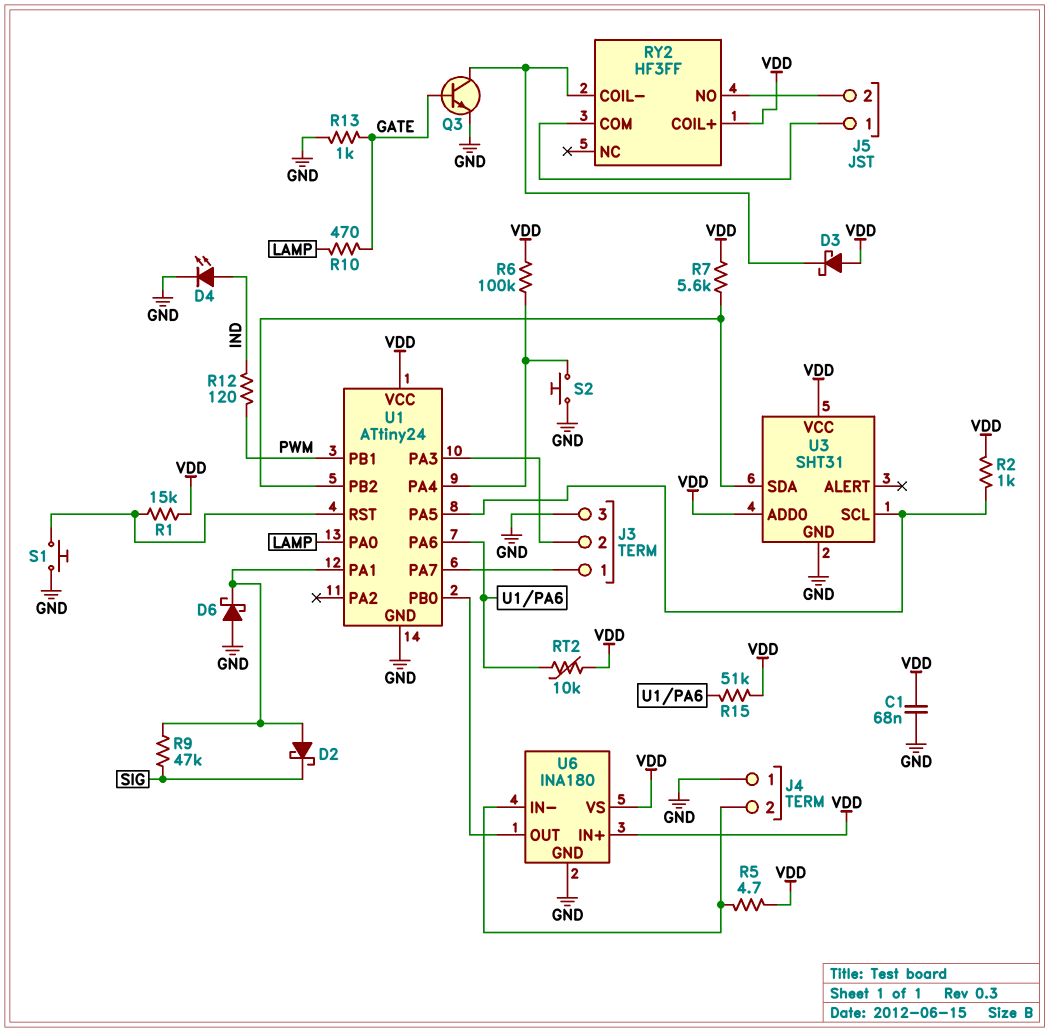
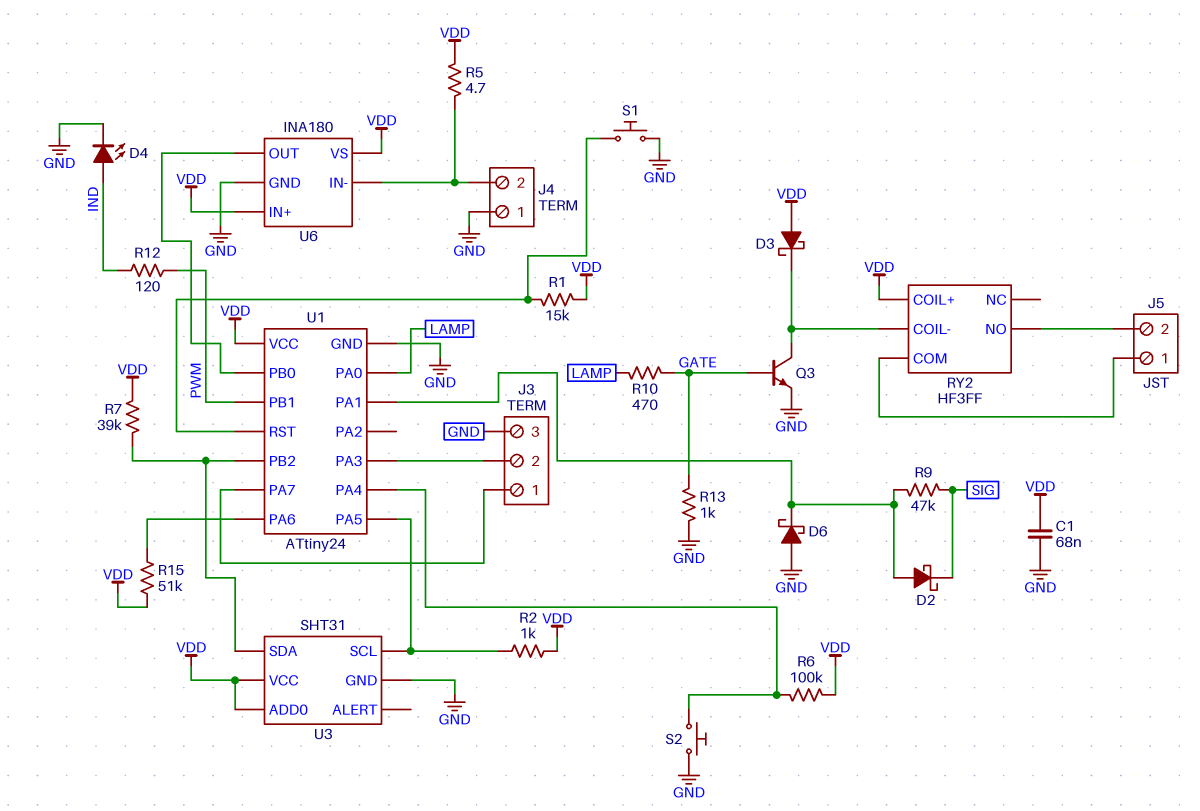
R7: 5.6k (U1/PB2, VDD) -> 39k (U1/PB2, VDD)
RT2: 10k (U1/PA6, VDD) -> none

